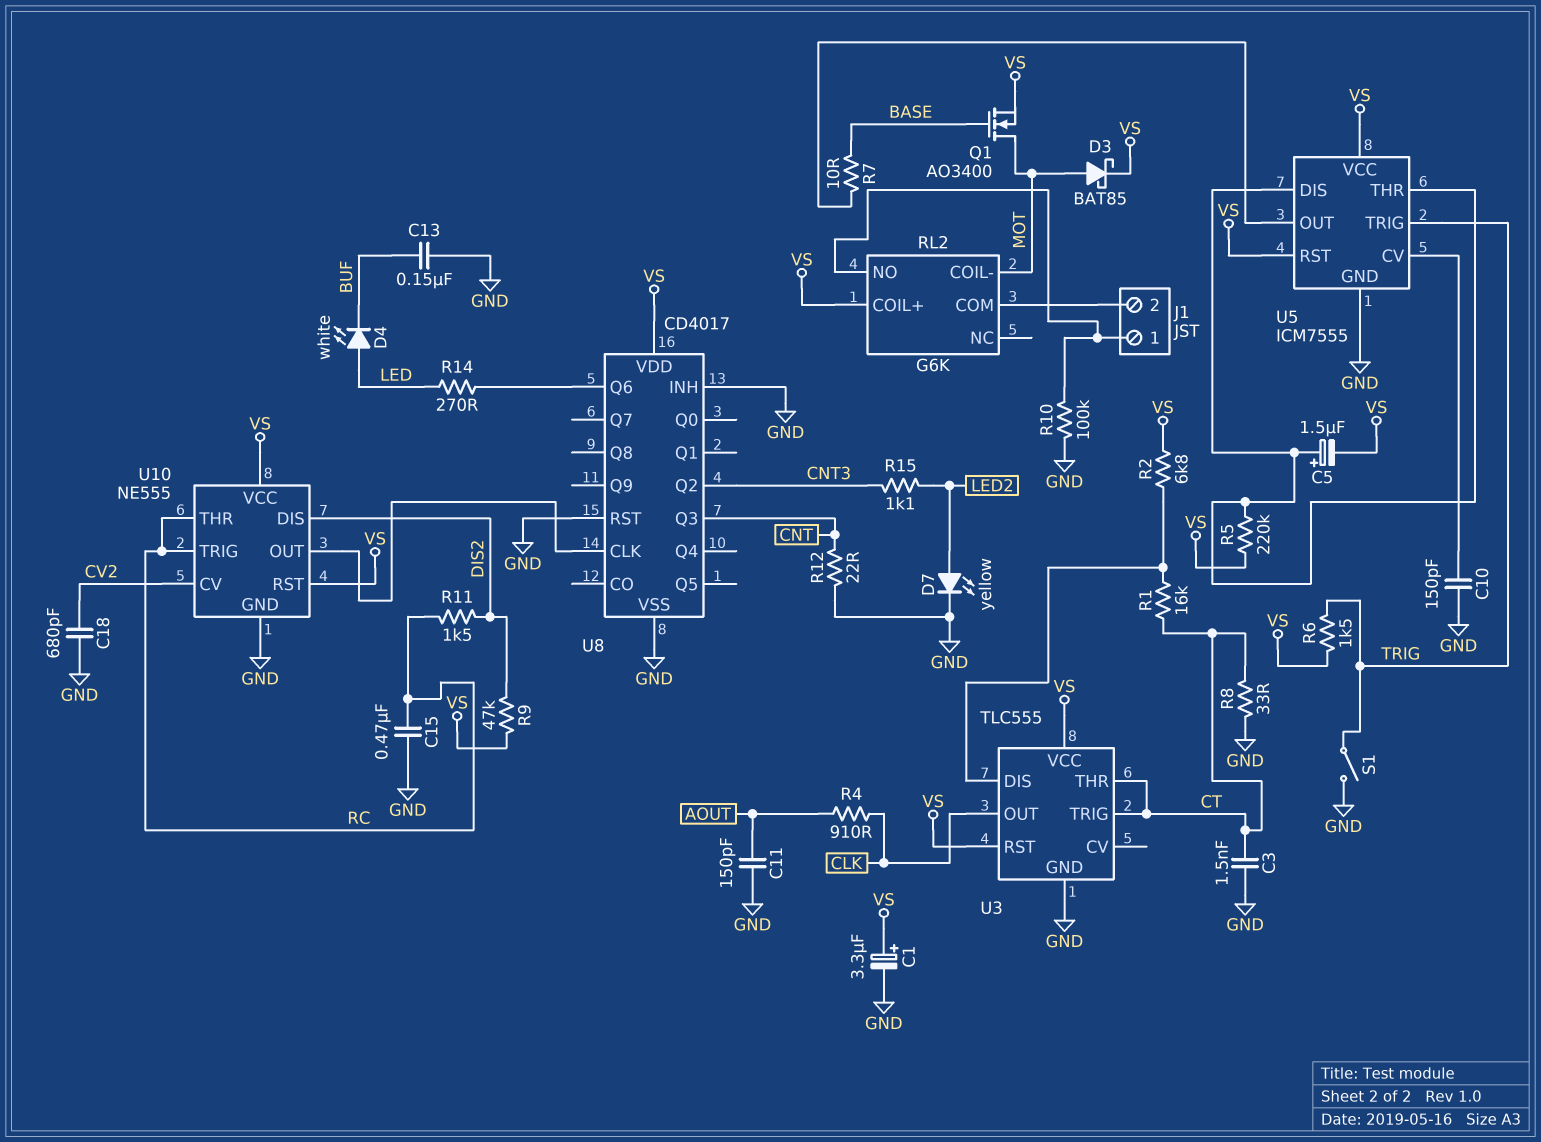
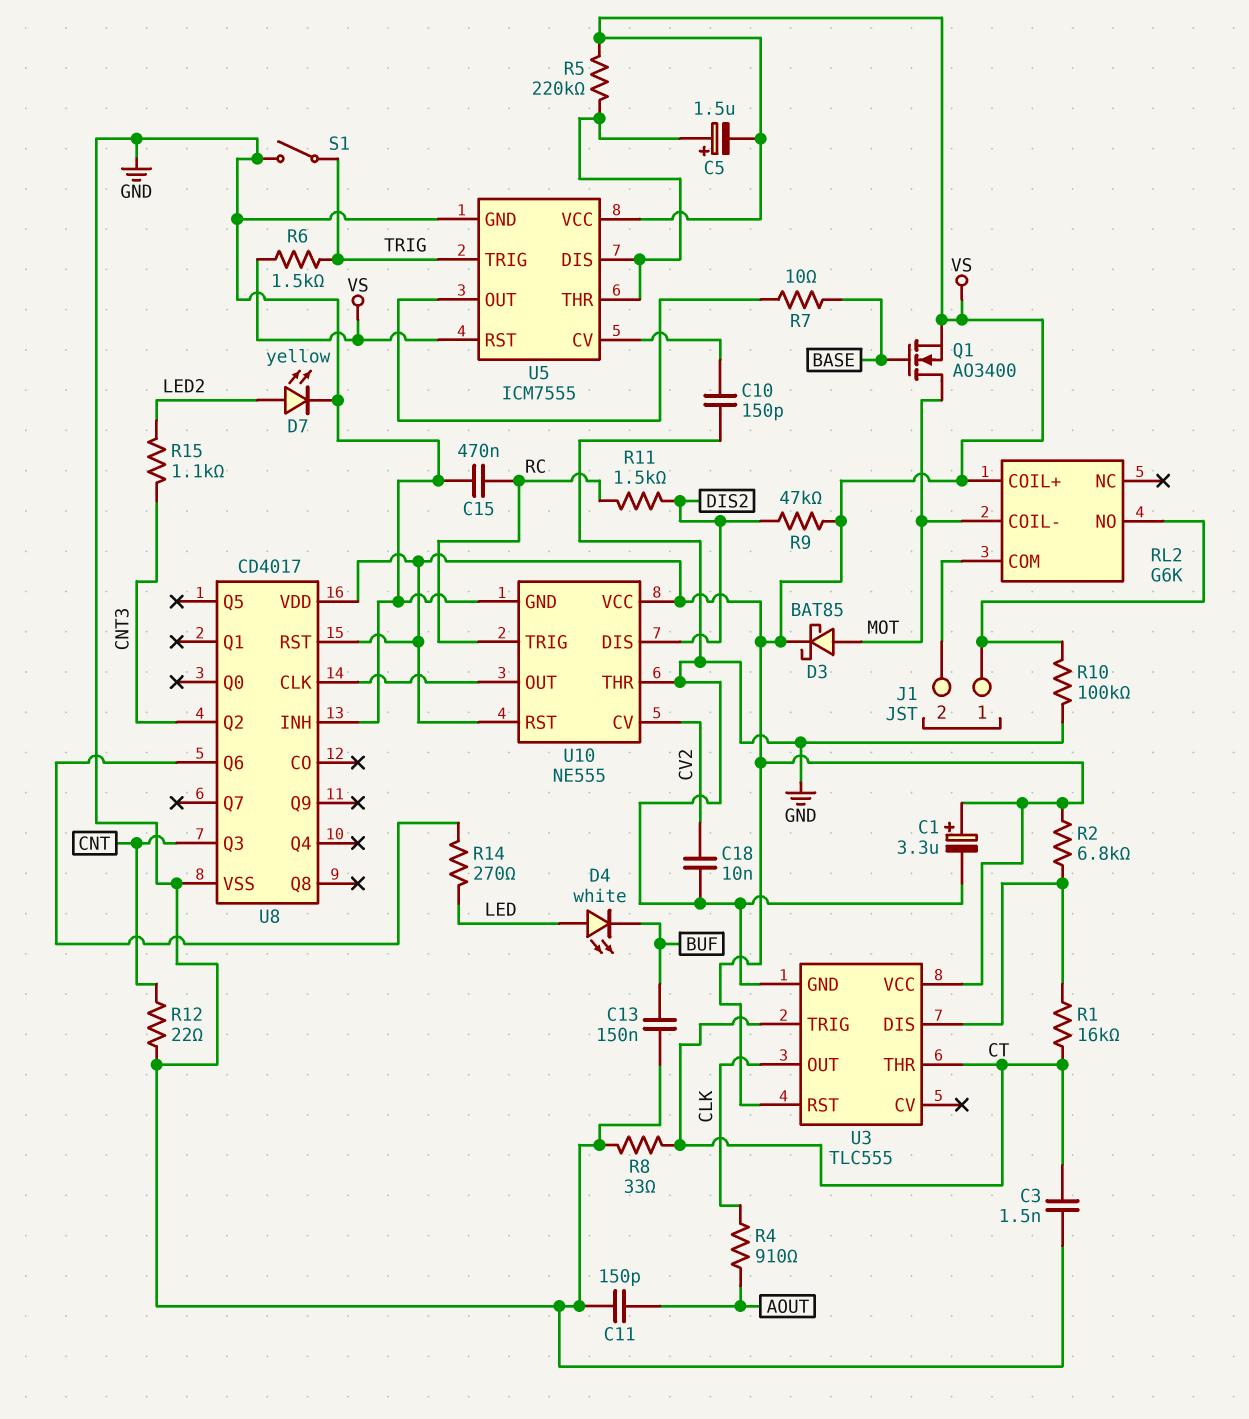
C18: 680pF (CV2, GND) -> 10nF (CV2, GND)
U8 pin RST: GND -> VS
U10 pin THR: RC -> GND

